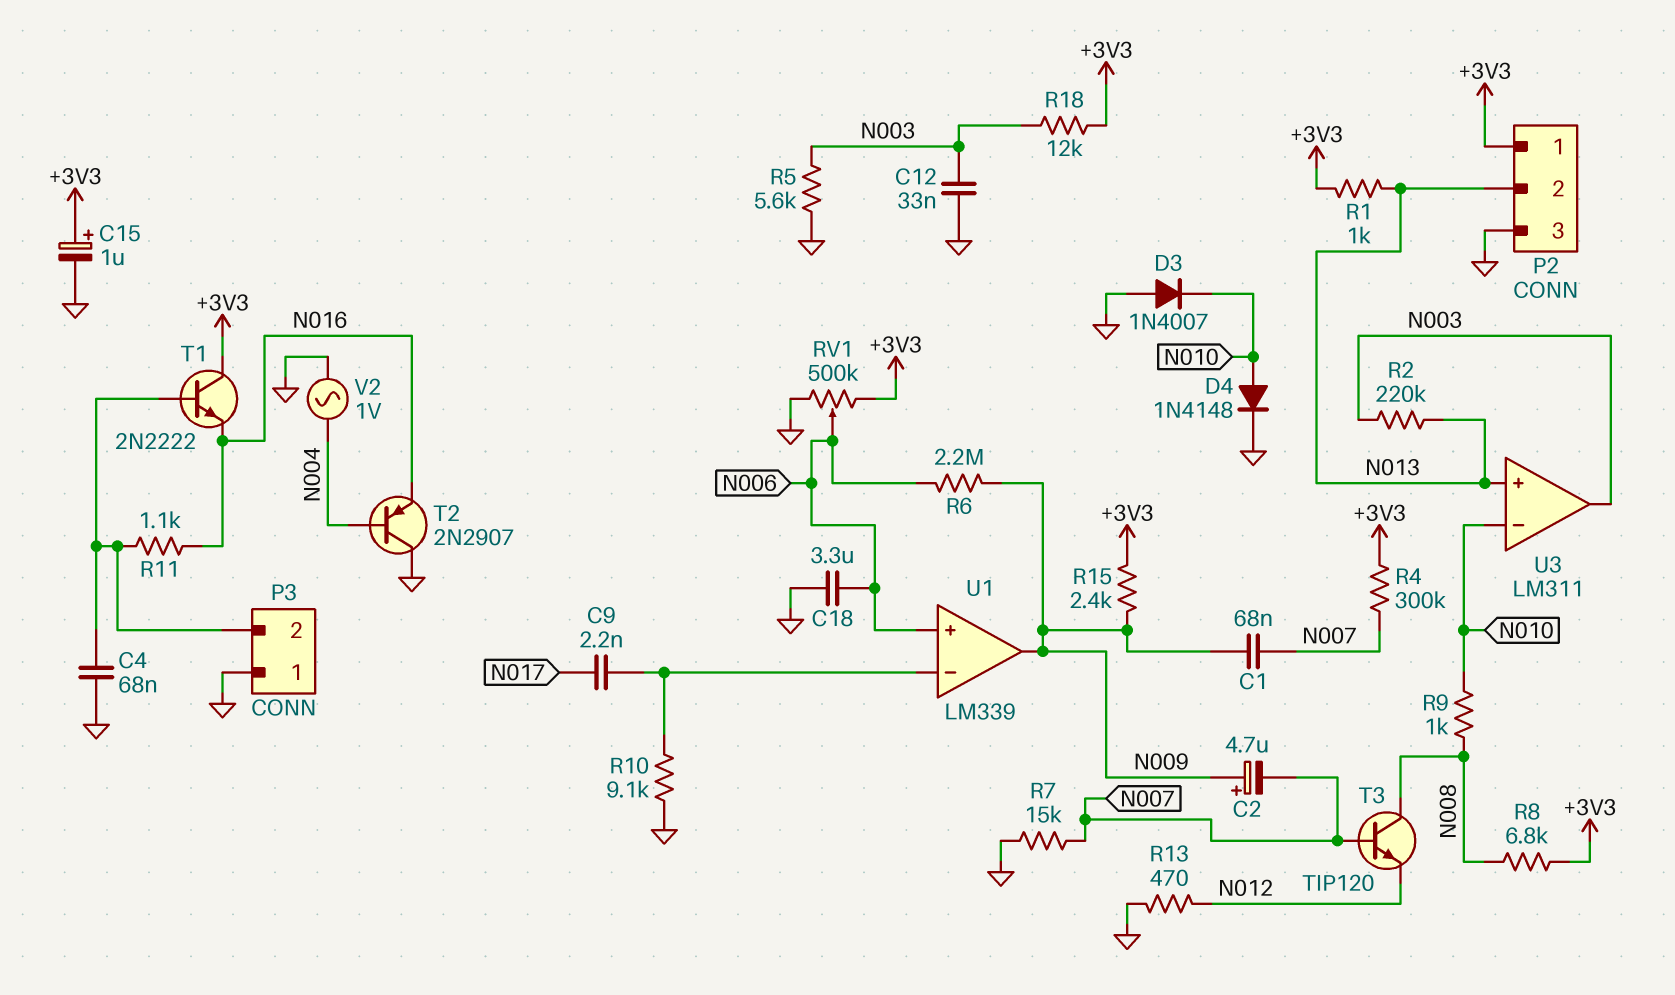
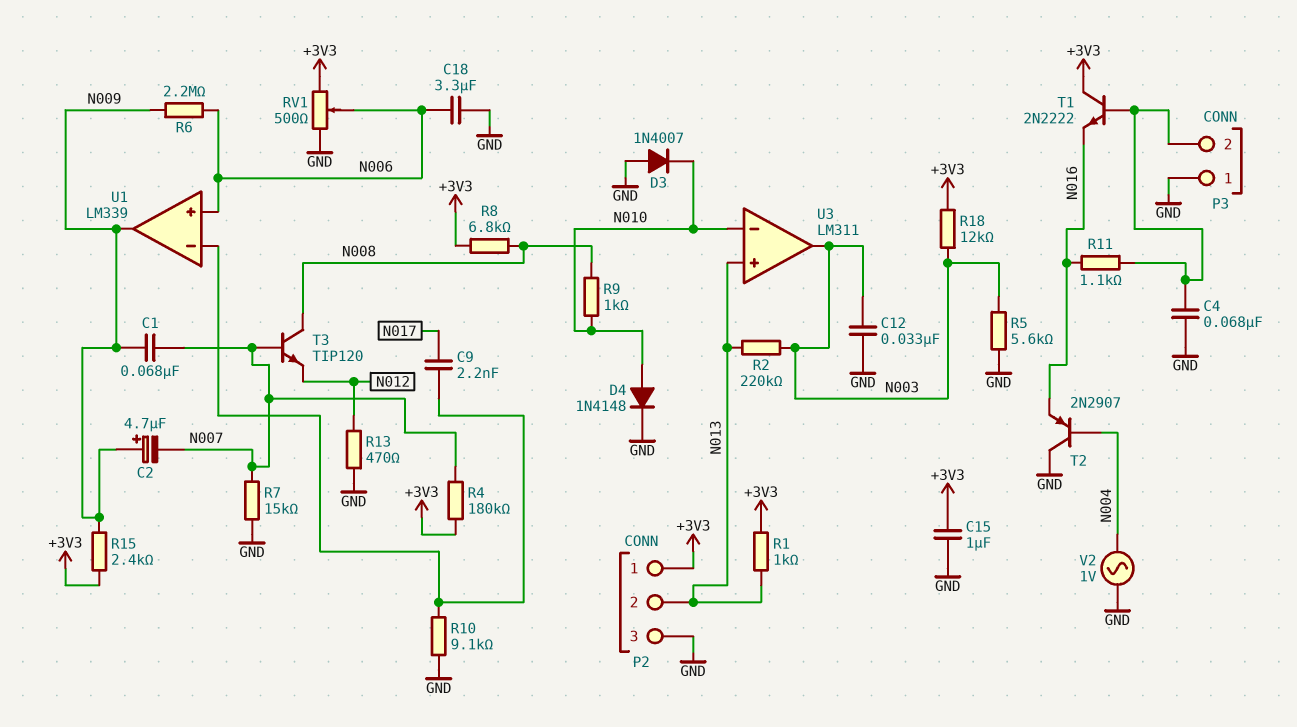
C15: 1uF (plus +3V3, minus GND) -> 1uF (+3V3, GND)
R4: 300k (+3V3, N007) -> 180k (+3V3, N007)
RV1: 500k (+3V3, GND, wiper N006) -> 500 (+3V3, GND, wiper N006)

